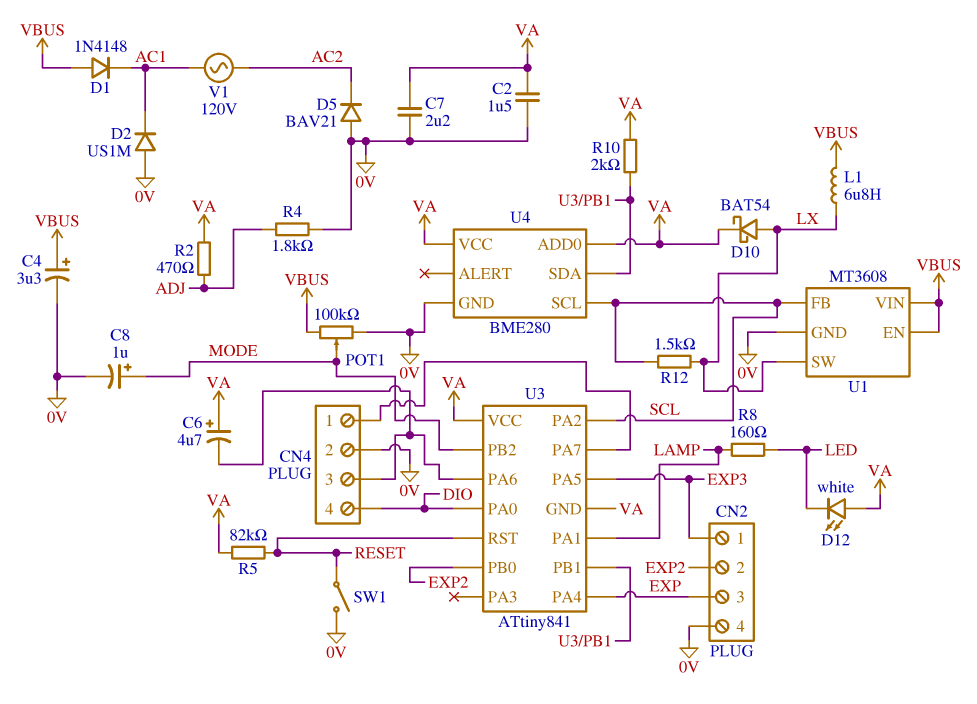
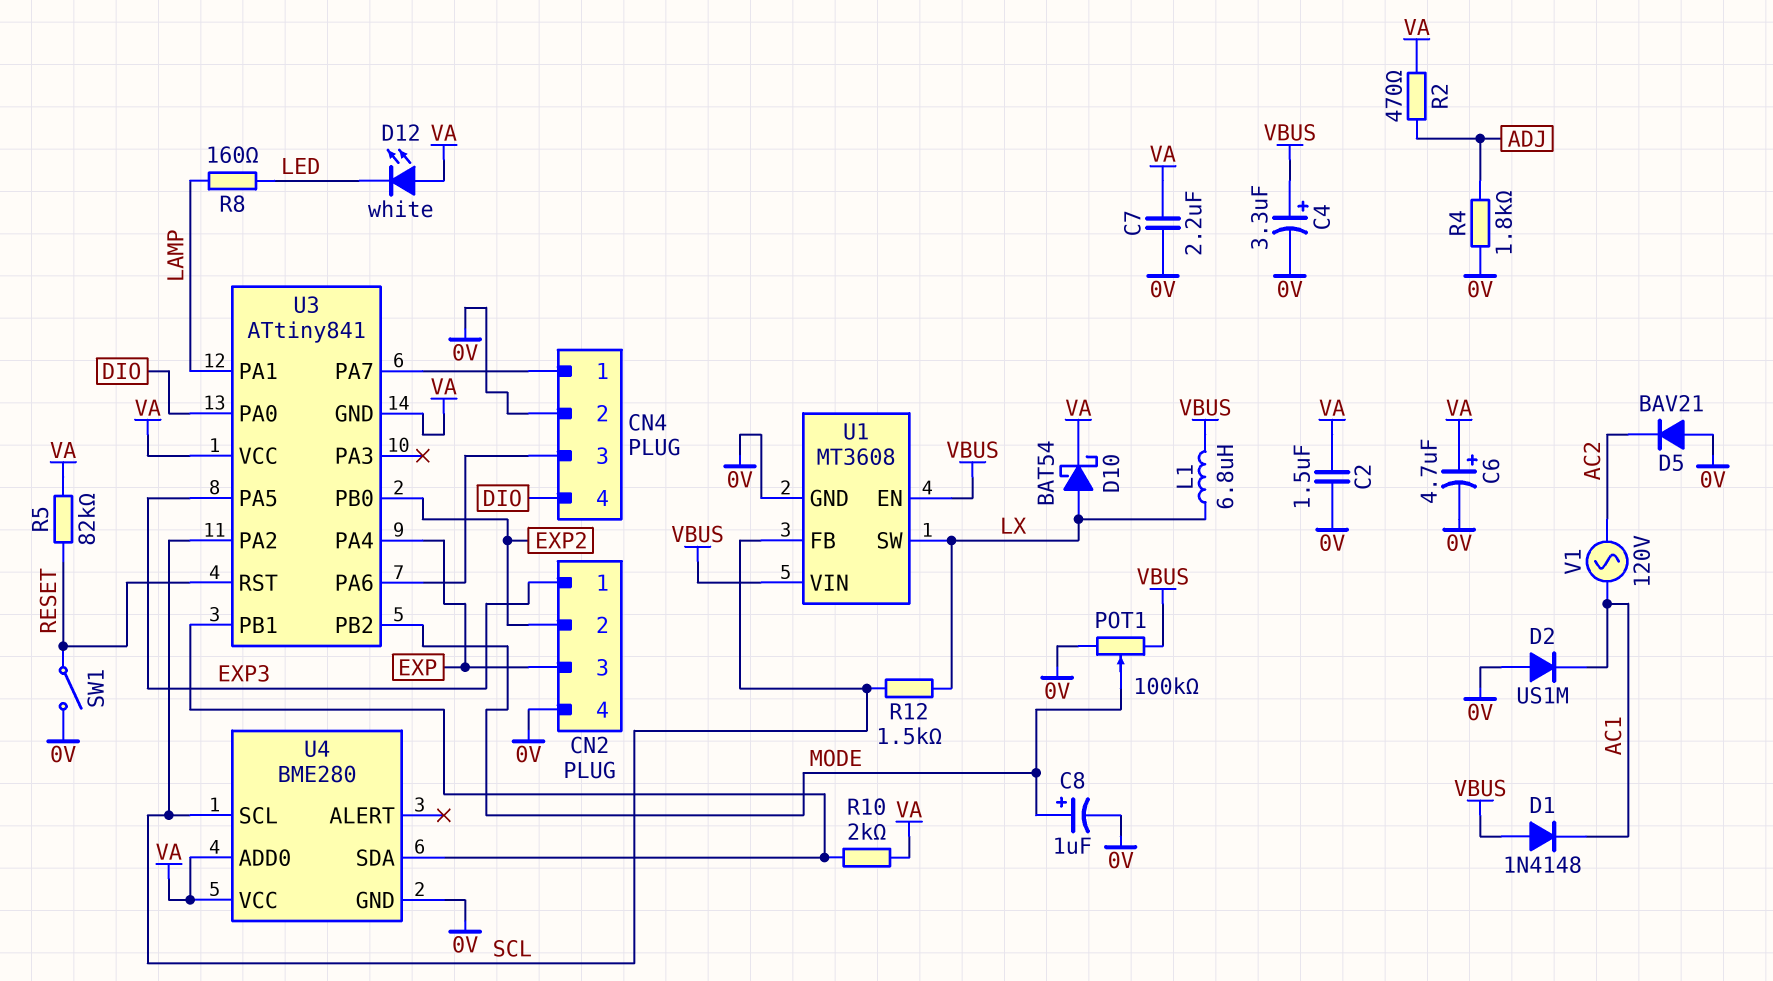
C6: 4.7uF (plus VA, minus CN4/3) -> 4.7uF (plus VA, minus 0V)

